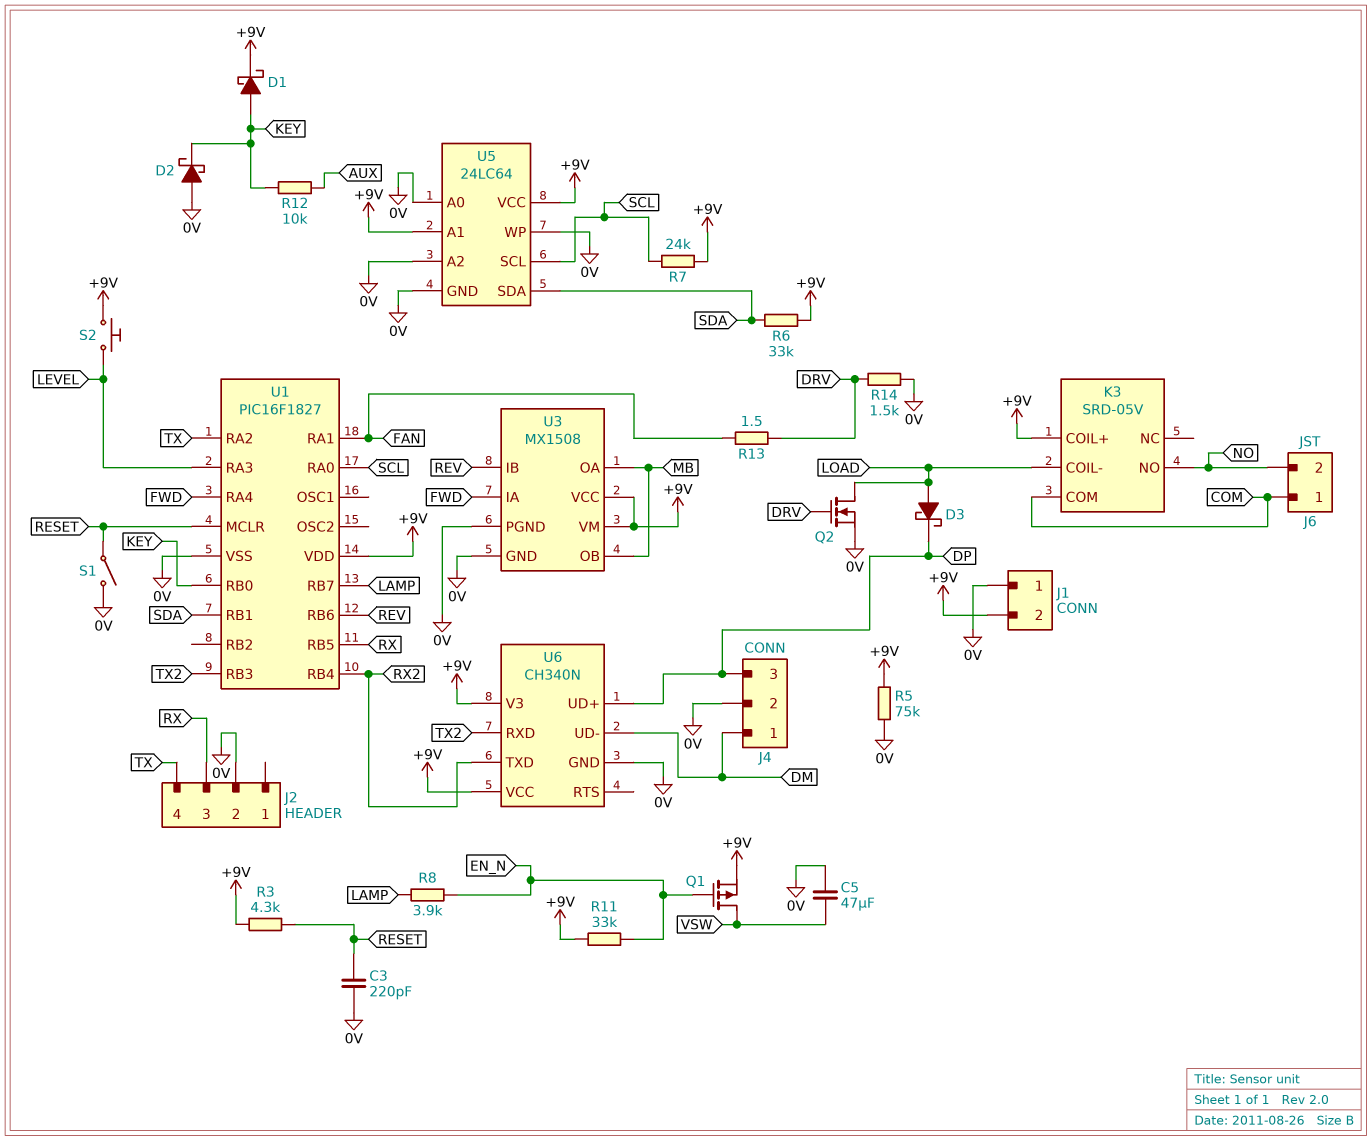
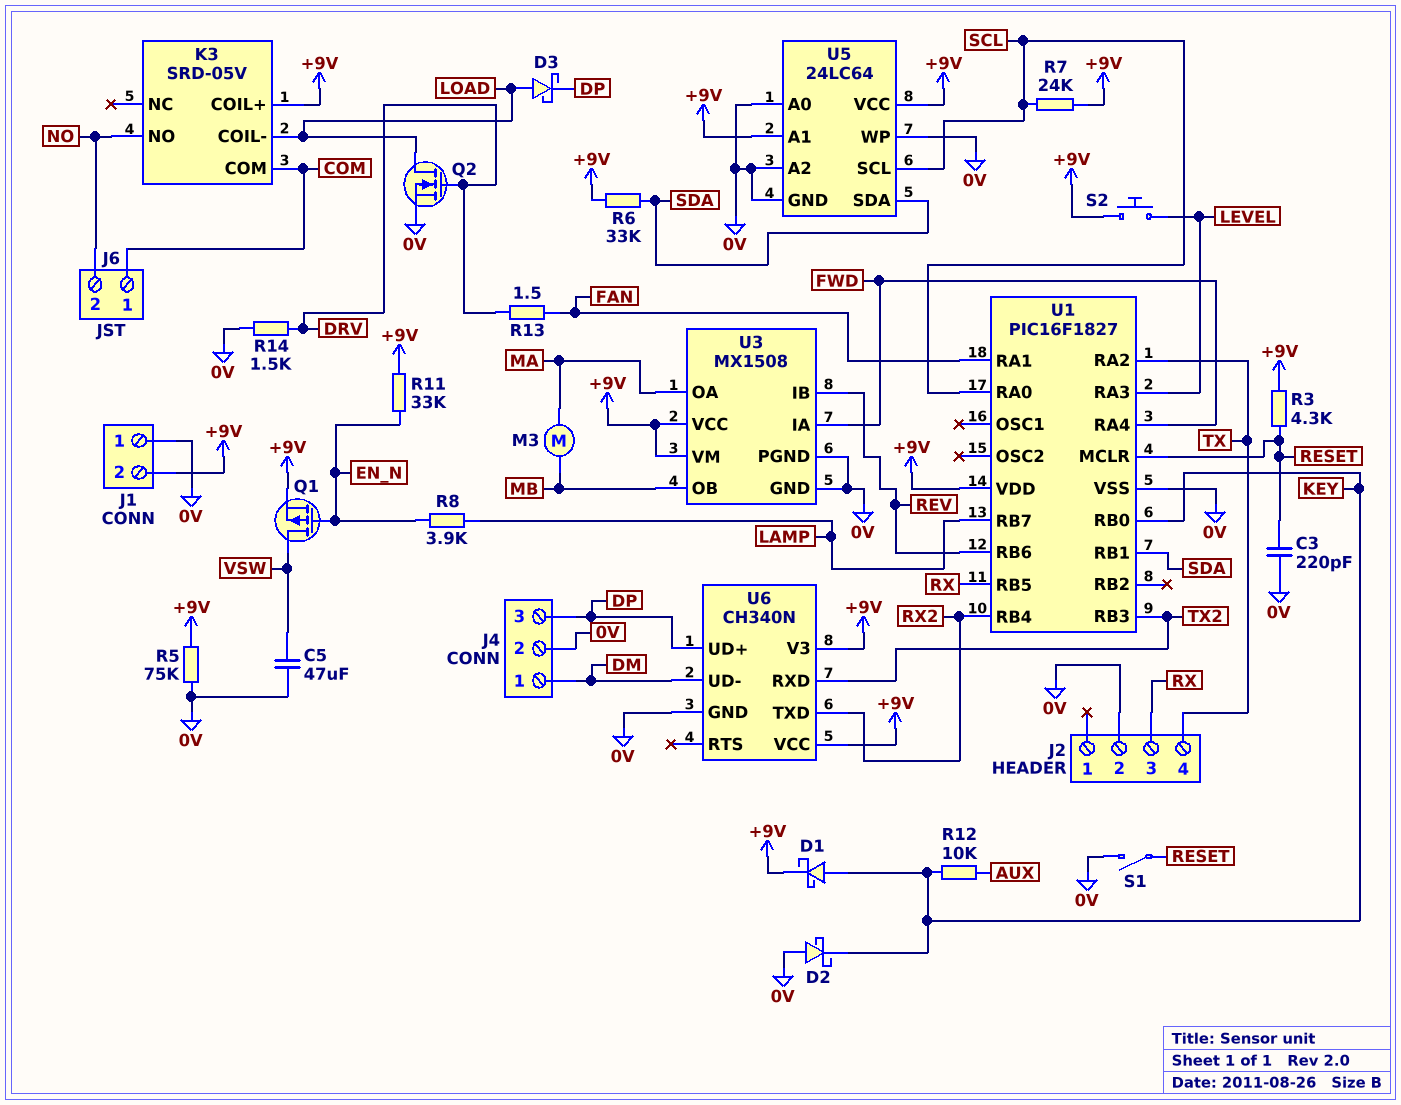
M3: none -> motor (MA, MB)
U3 pin OA: MB -> MA

